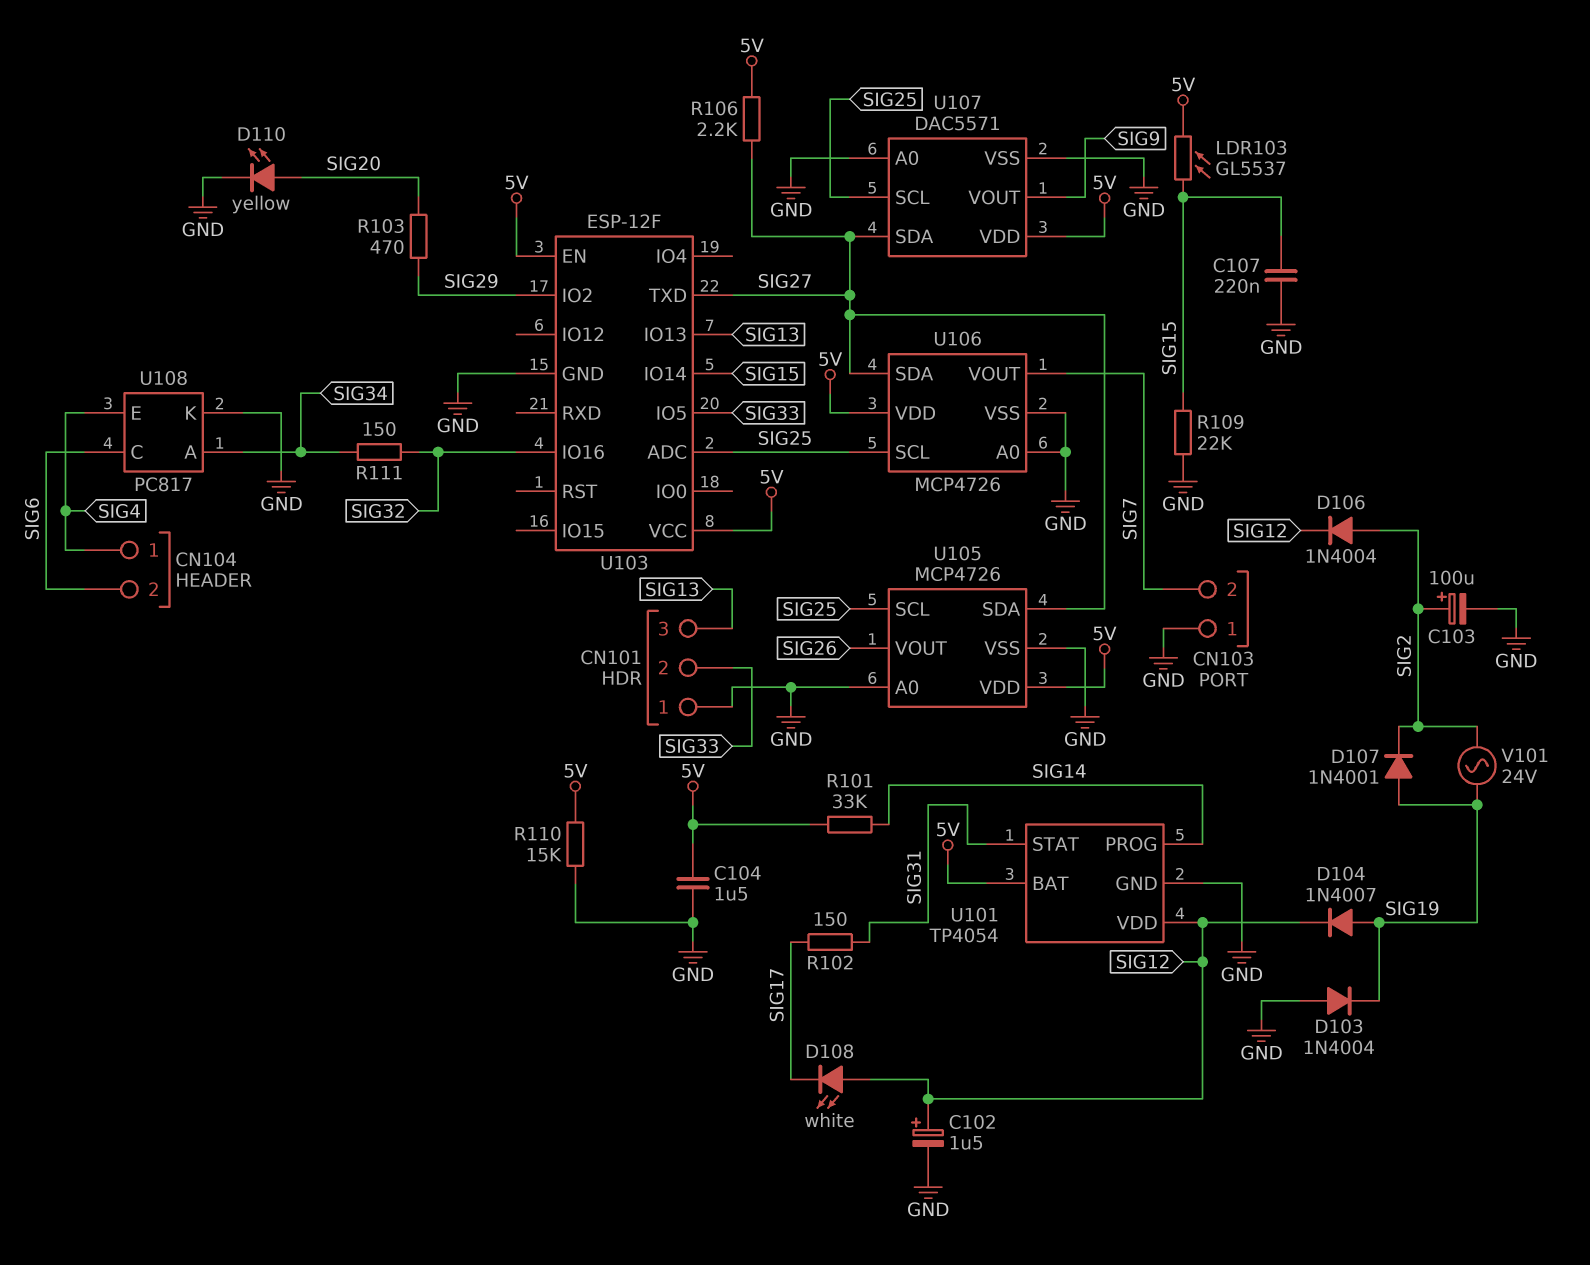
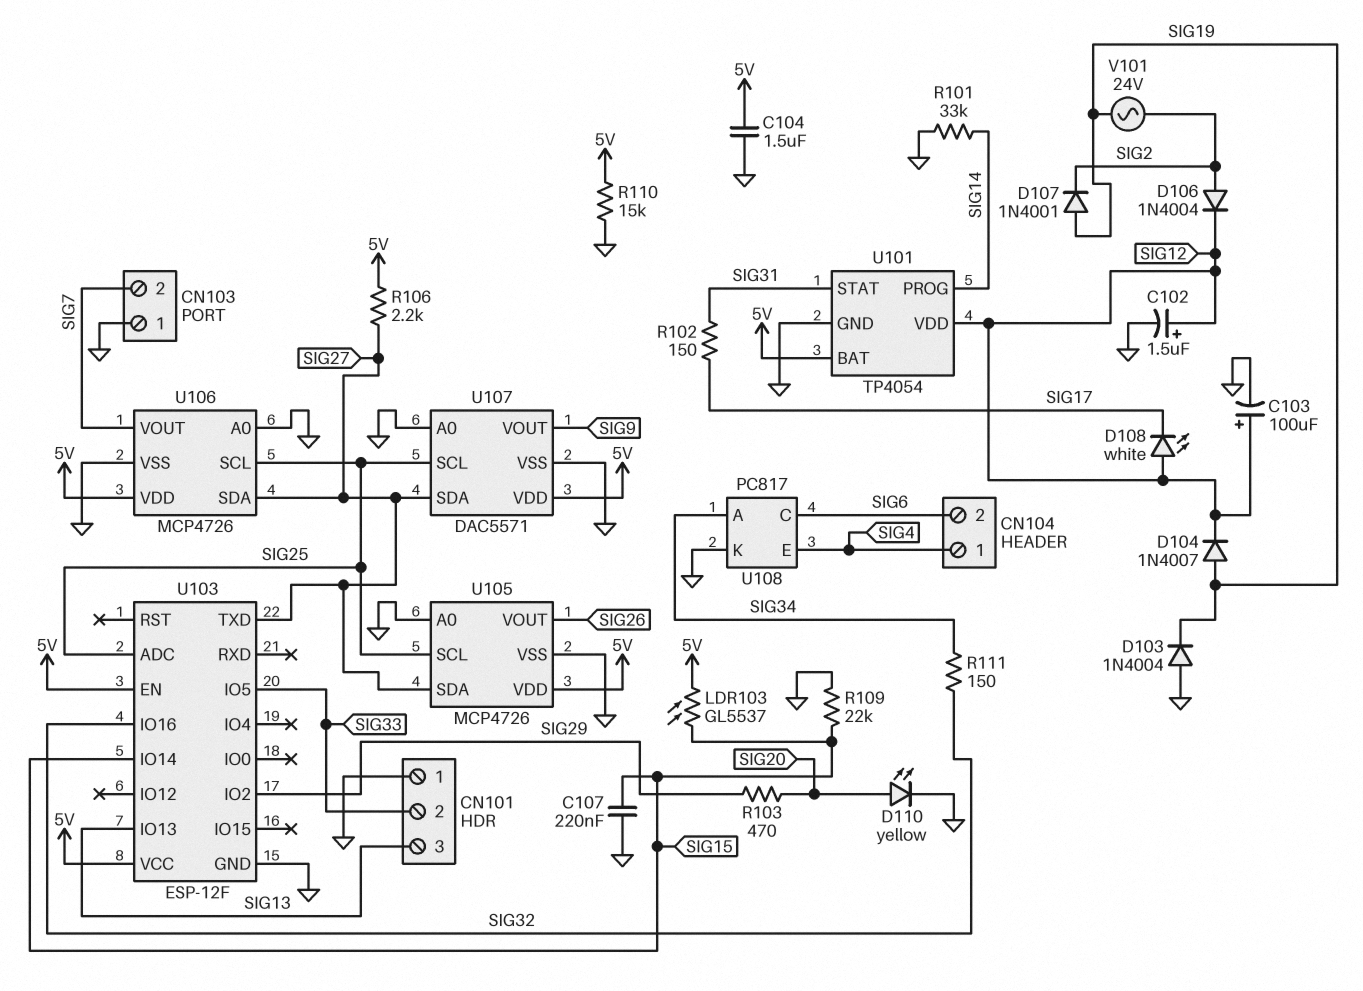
C103: 100uF (plus SIG2, minus GND) -> 100uF (plus SIG12, minus GND)
R101: 33k (5V, SIG14) -> 33k (GND, SIG14)

